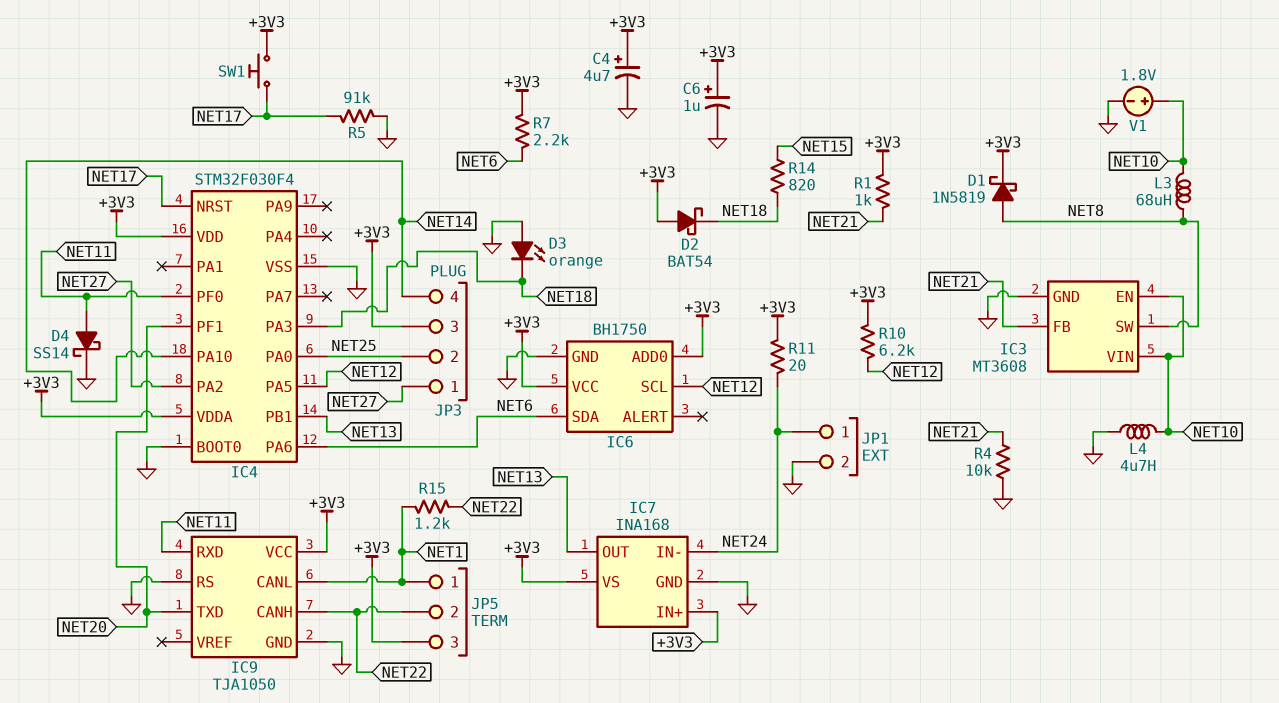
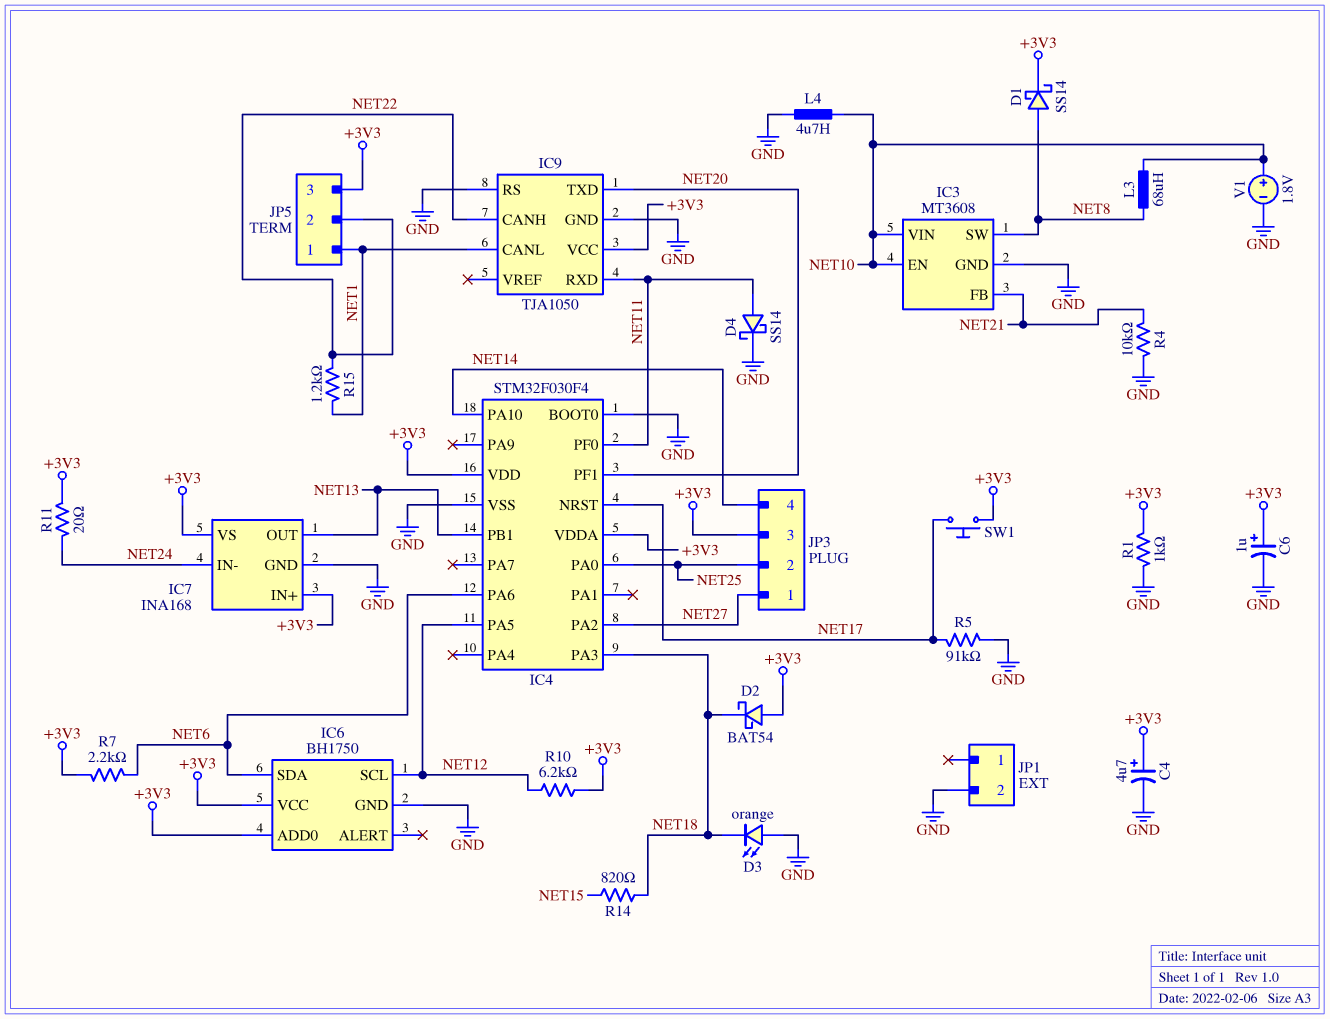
D1: schottky 1N5819 (A NET8, K +3V3) -> schottky SS14 (A NET8, K +3V3)
JP1 pin 1: NET24 -> none
R1: 1k (+3V3, NET21) -> 1k (+3V3, GND)

